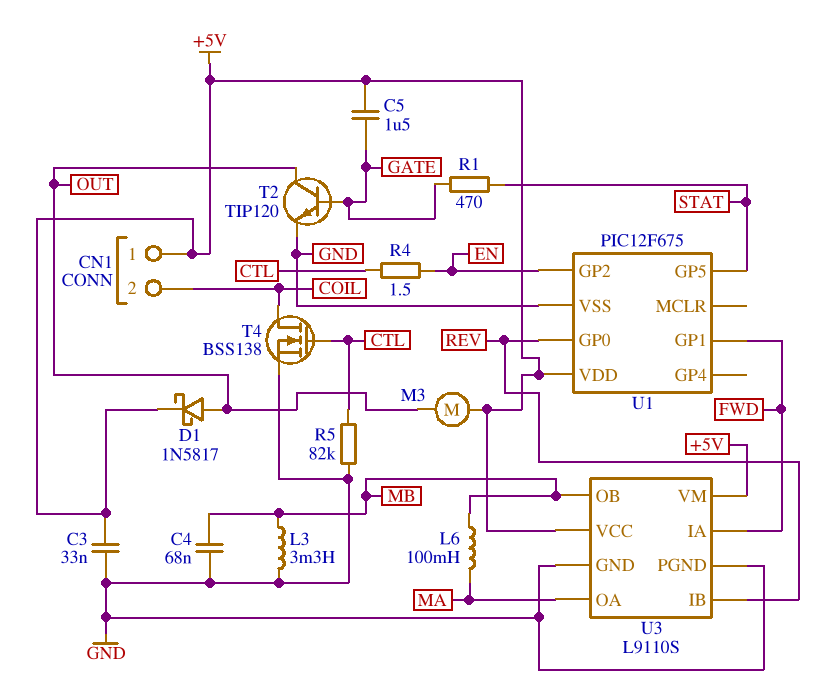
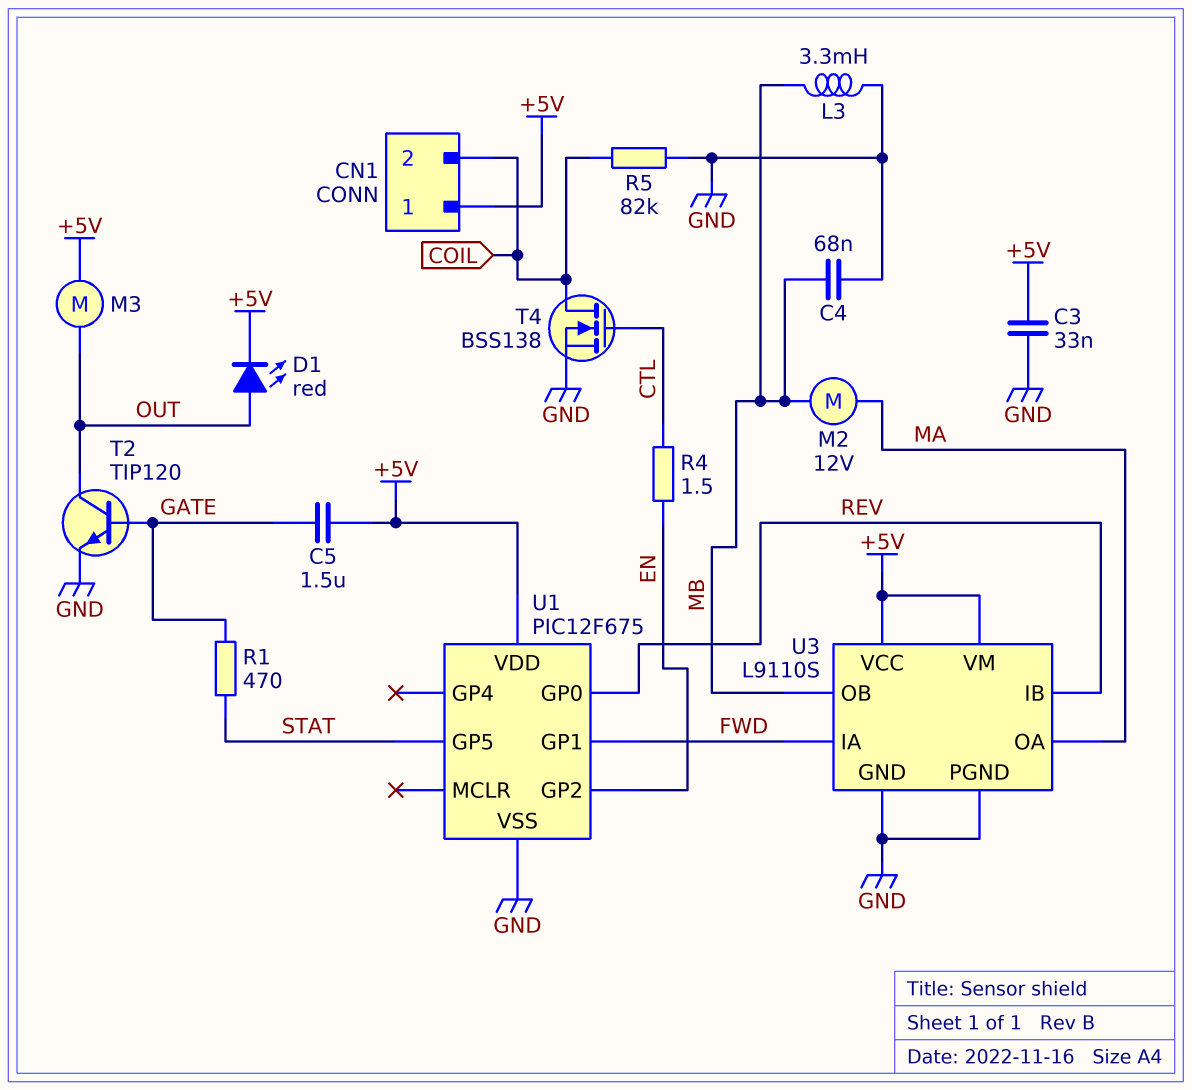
D1: schottky 1N5817 (A OUT, K +5V) -> LED red (A OUT, K +5V)
L6: 100mH (MA, MB) -> none
M2: none -> motor 12V (MA, MB)
R5: 82k (CTL, GND) -> 82k (COIL, GND)

